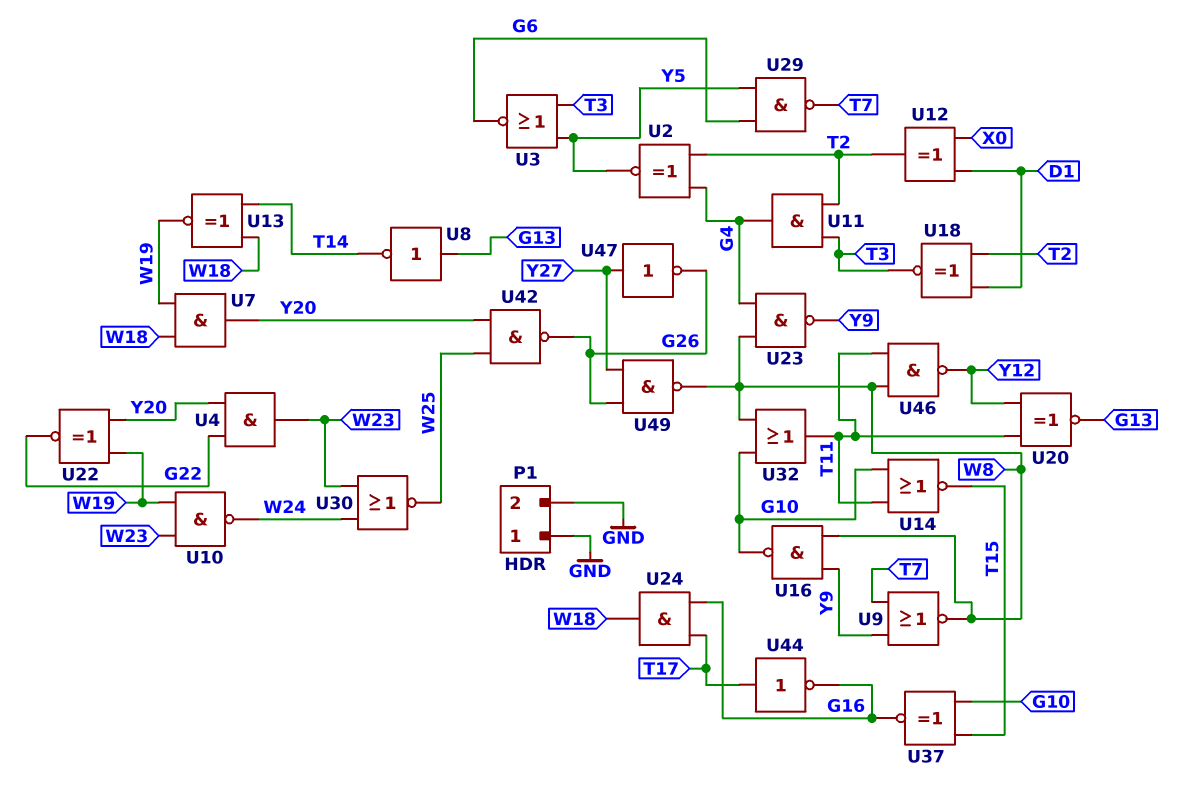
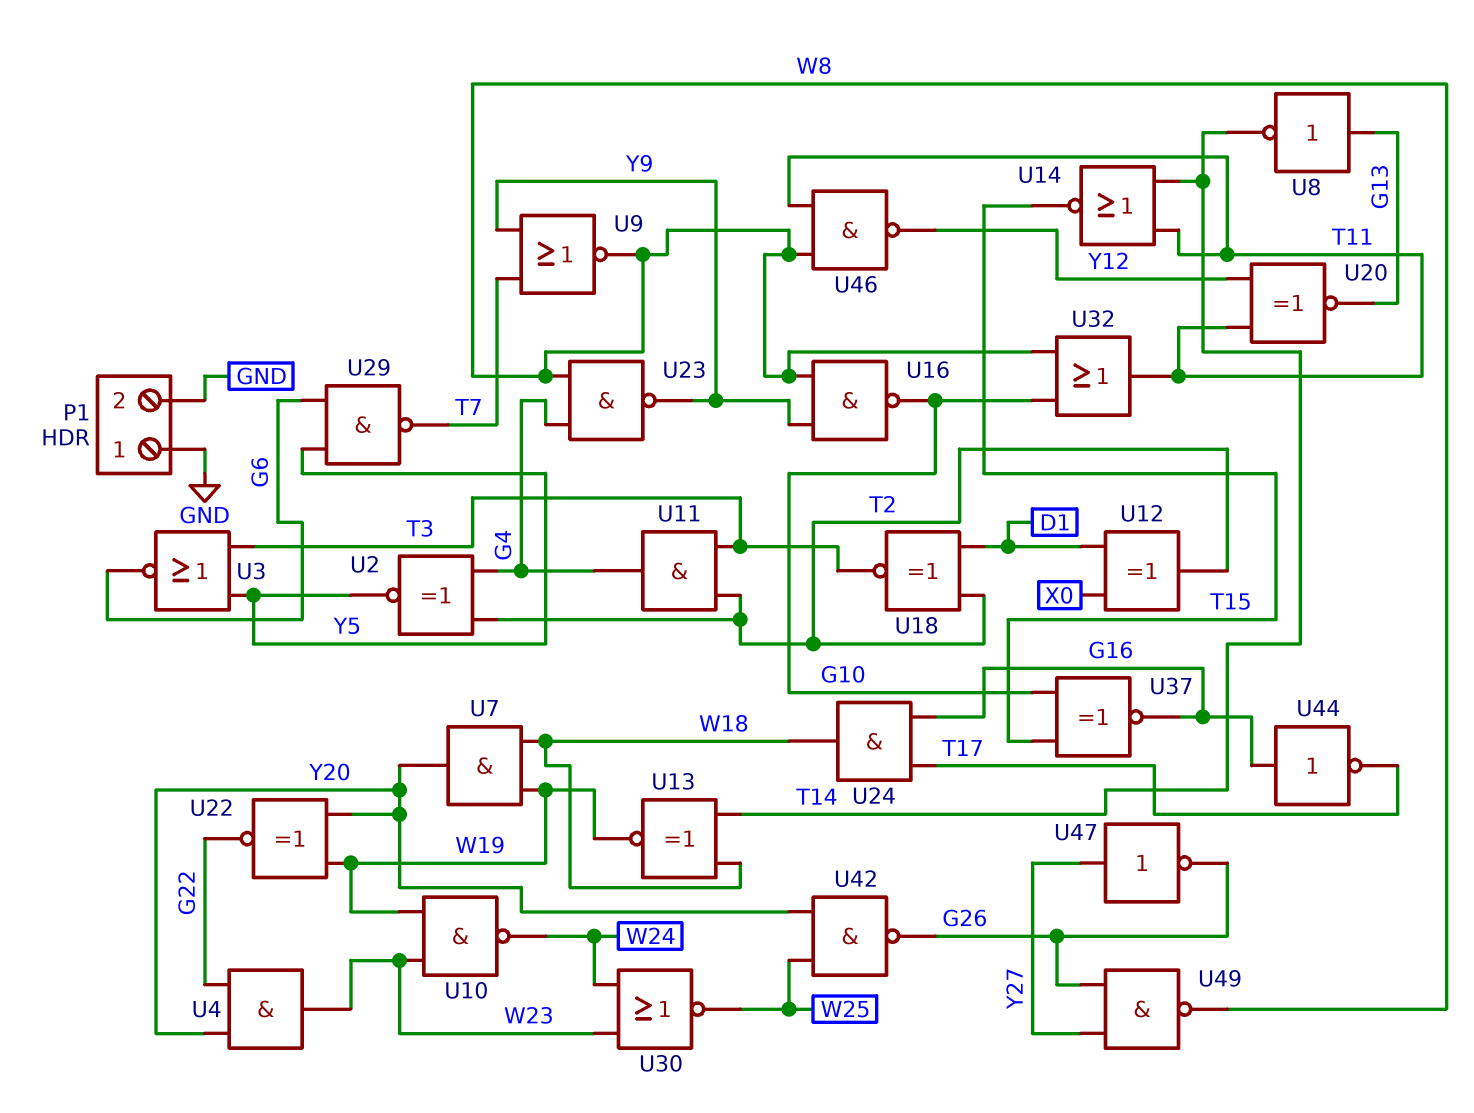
U14: NOR (in G10, in T11, out T15) -> NOR (in T11, in T14, out T15)
U44: NOT (in T17, out G16) -> NOT (in G16, out T17)

